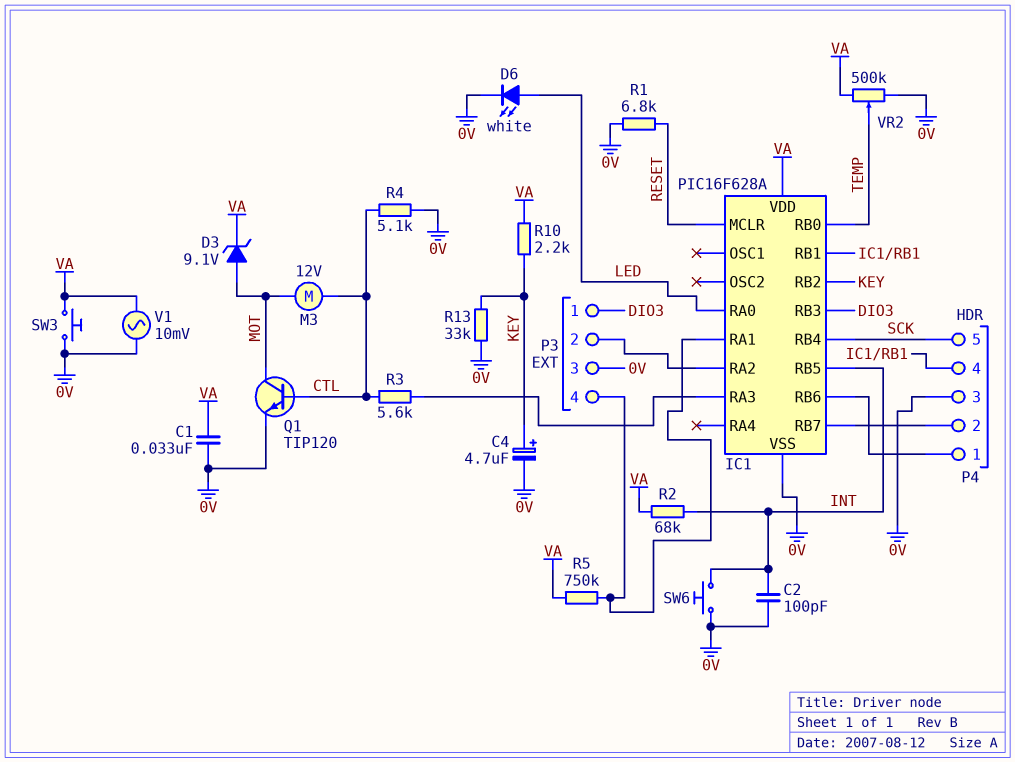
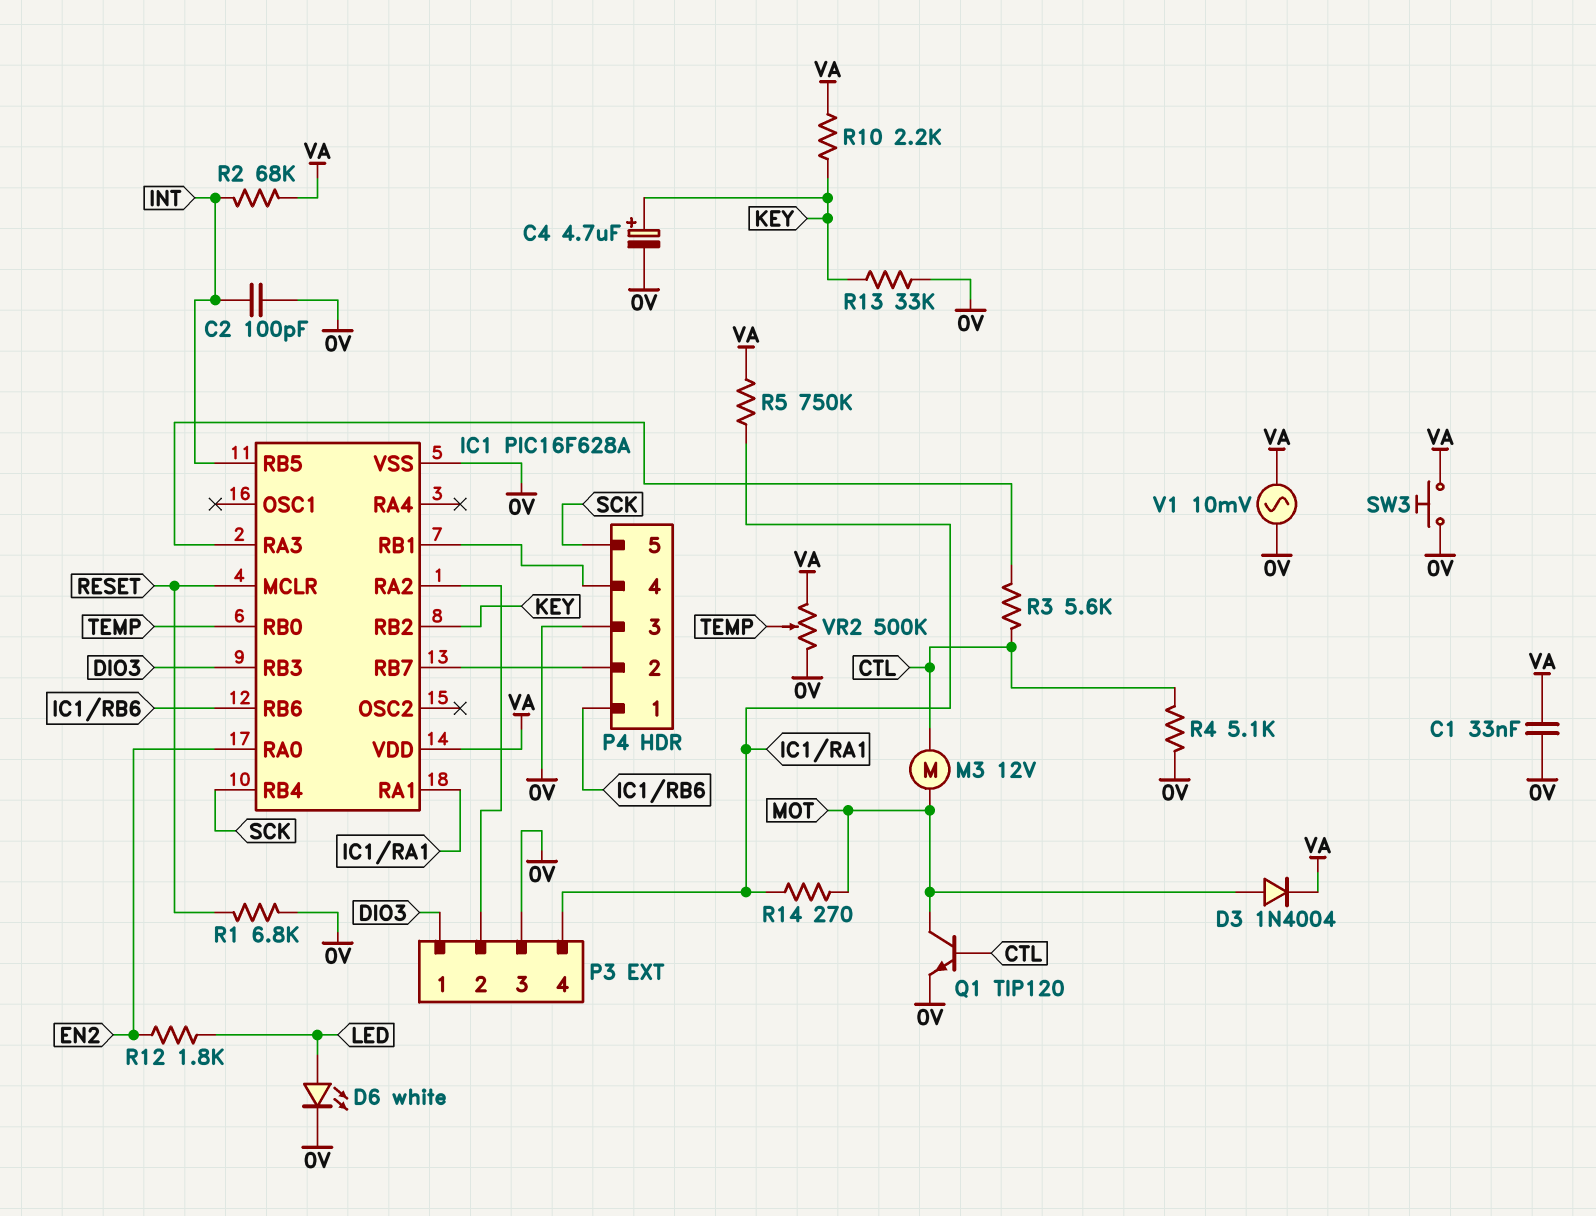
D3: zener 9.1V (A MOT, K VA) -> diode 1N4004 (A MOT, K VA)
IC1 pin RA0: LED -> EN2
R12: none -> 1.8k (EN2, LED)
R14: none -> 270 (IC1/RA1, MOT)
SW6: button (0V, INT) -> none

